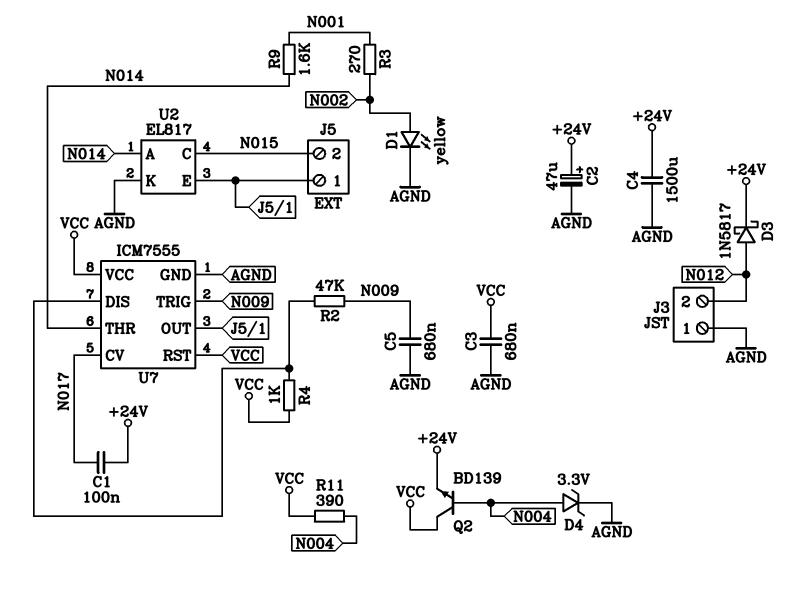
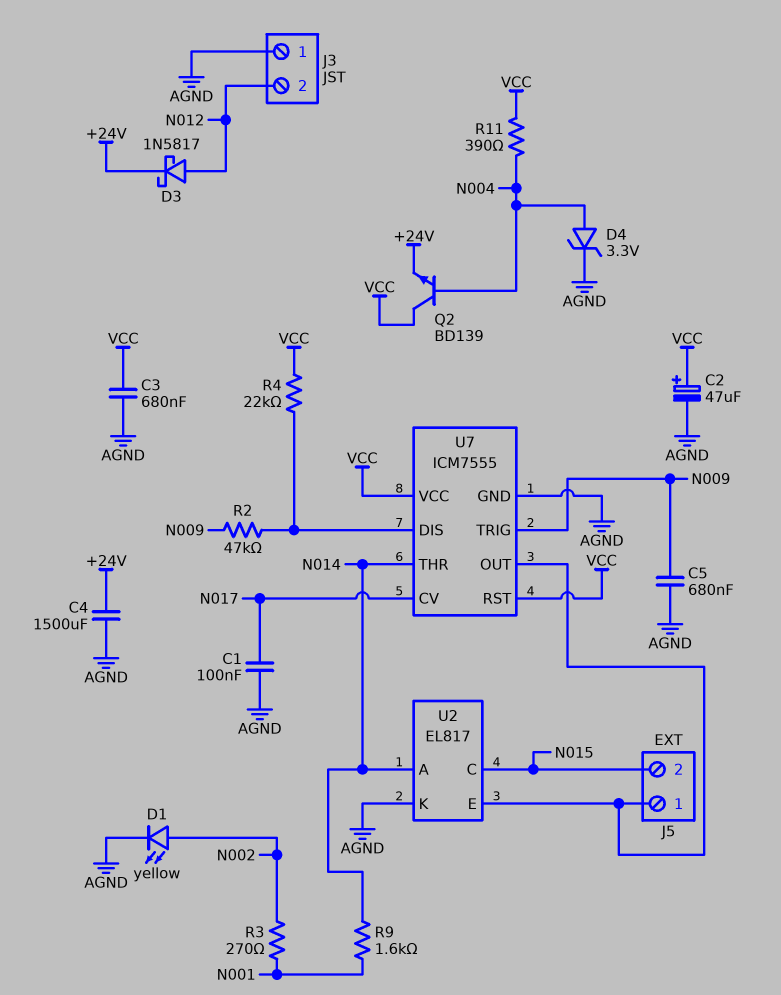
C1: 100nF (+24V, N017) -> 100nF (AGND, N017)
C2: 47uF (plus +24V, minus AGND) -> 47uF (plus VCC, minus AGND)
R4: 1k (U7/DIS, VCC) -> 22k (U7/DIS, VCC)

